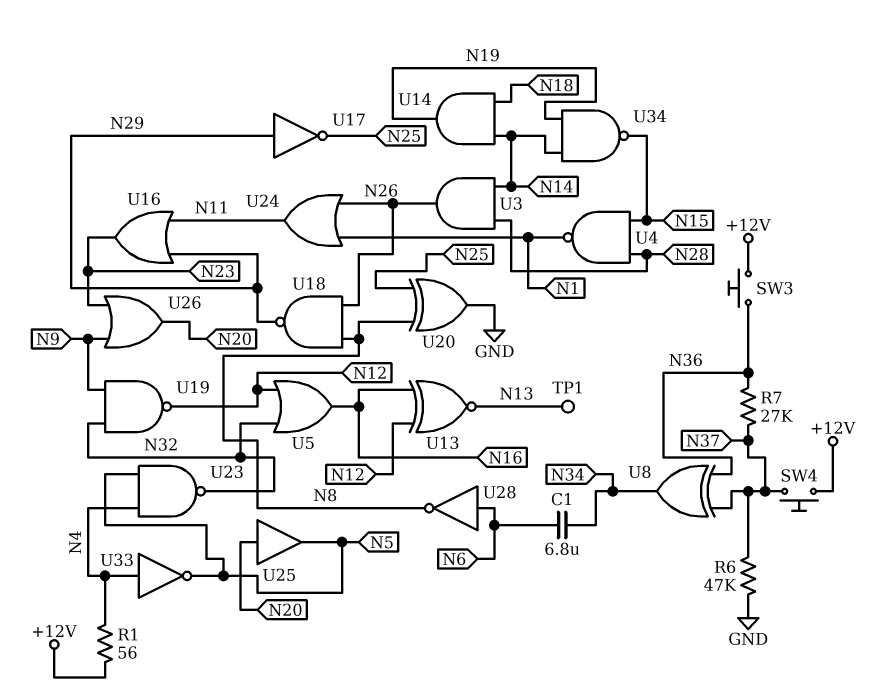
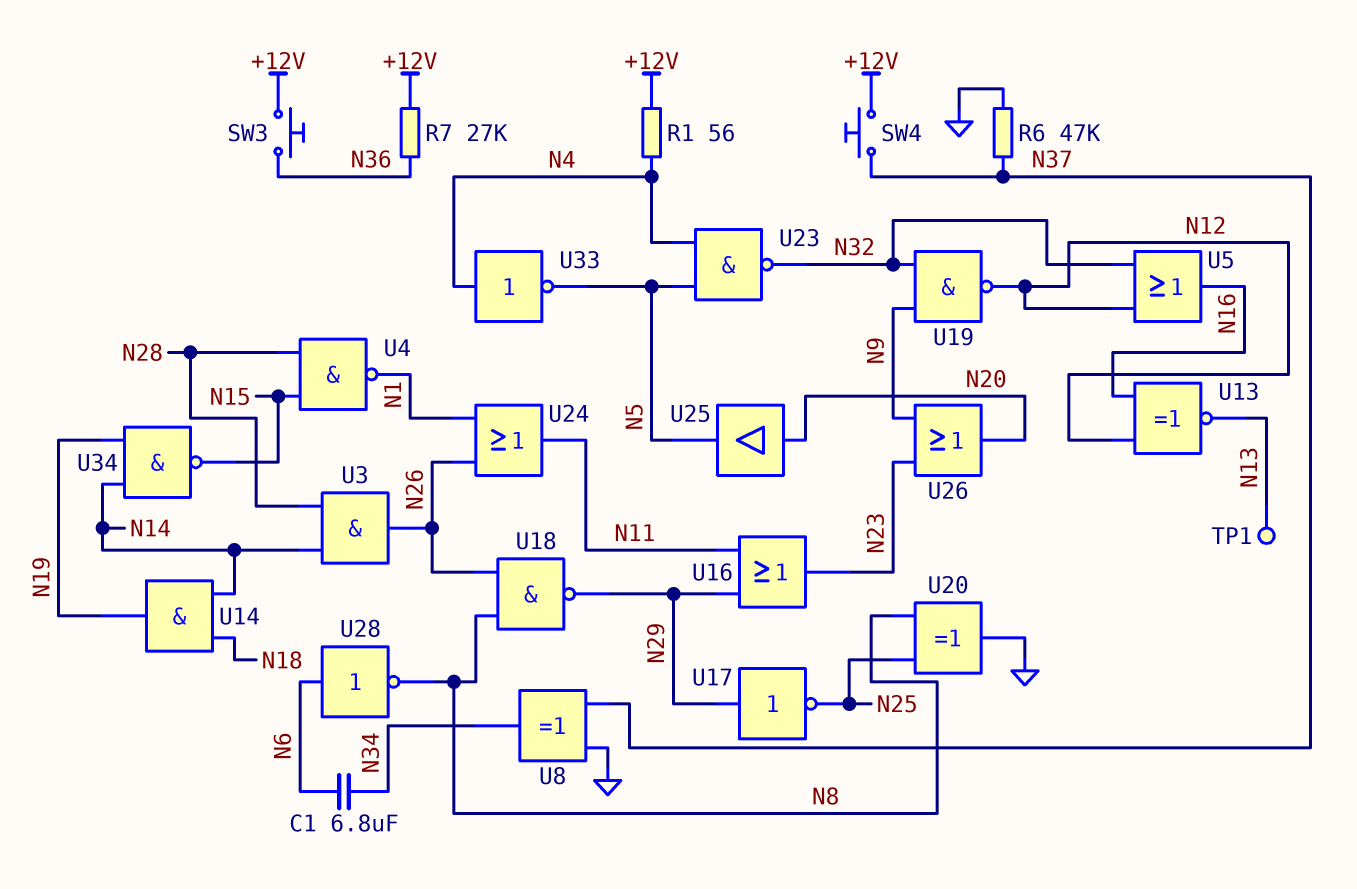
R7: 27k (N36, N37) -> 27k (+12V, N36)
U8: XOR (in N36, in N37, out N34) -> XOR (in GND, in N37, out N34)

